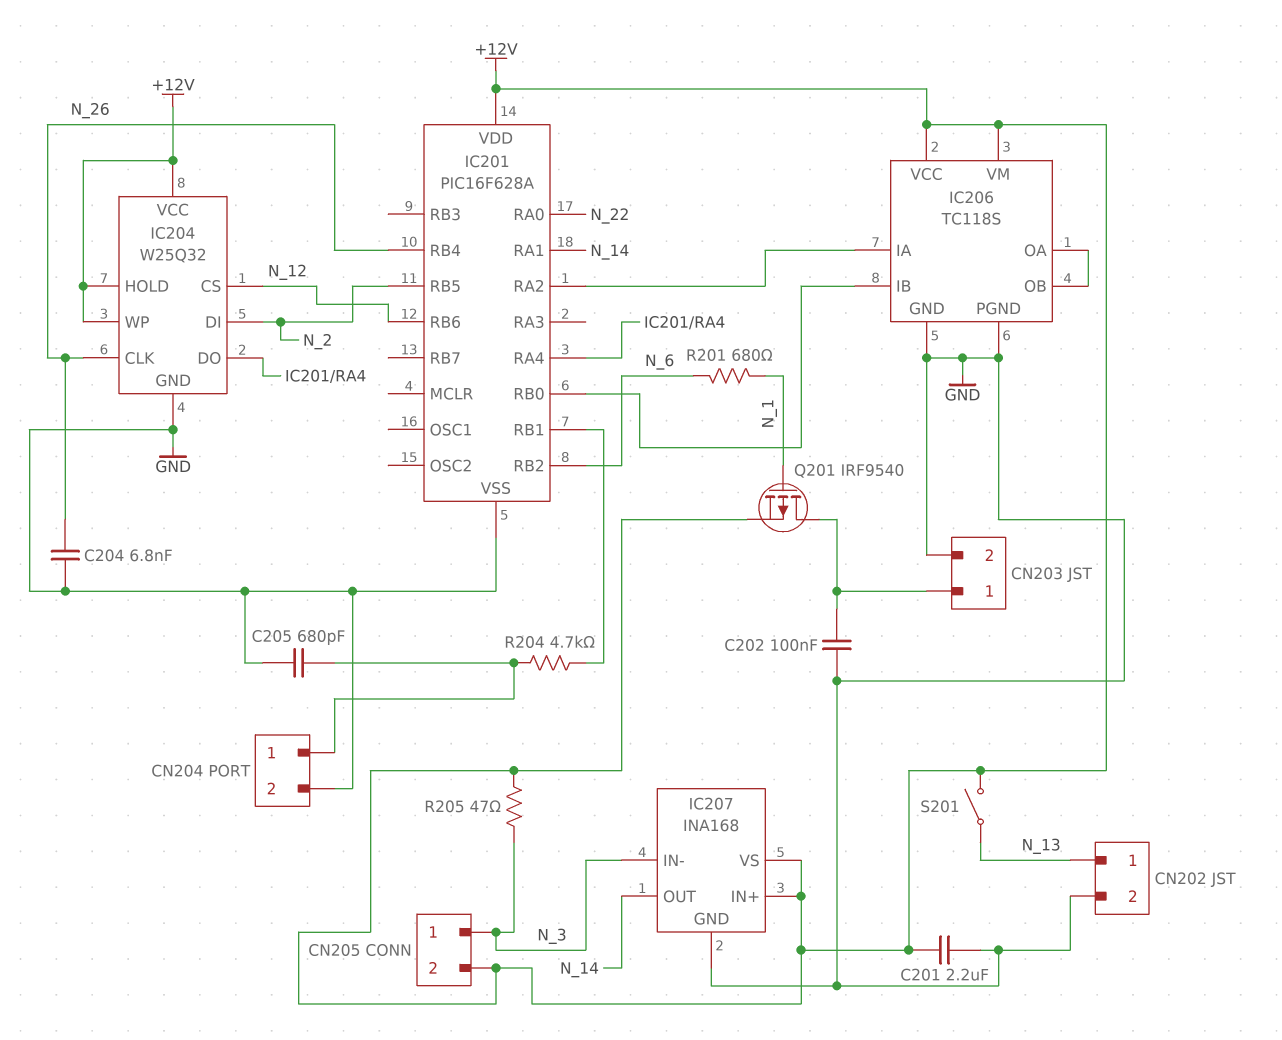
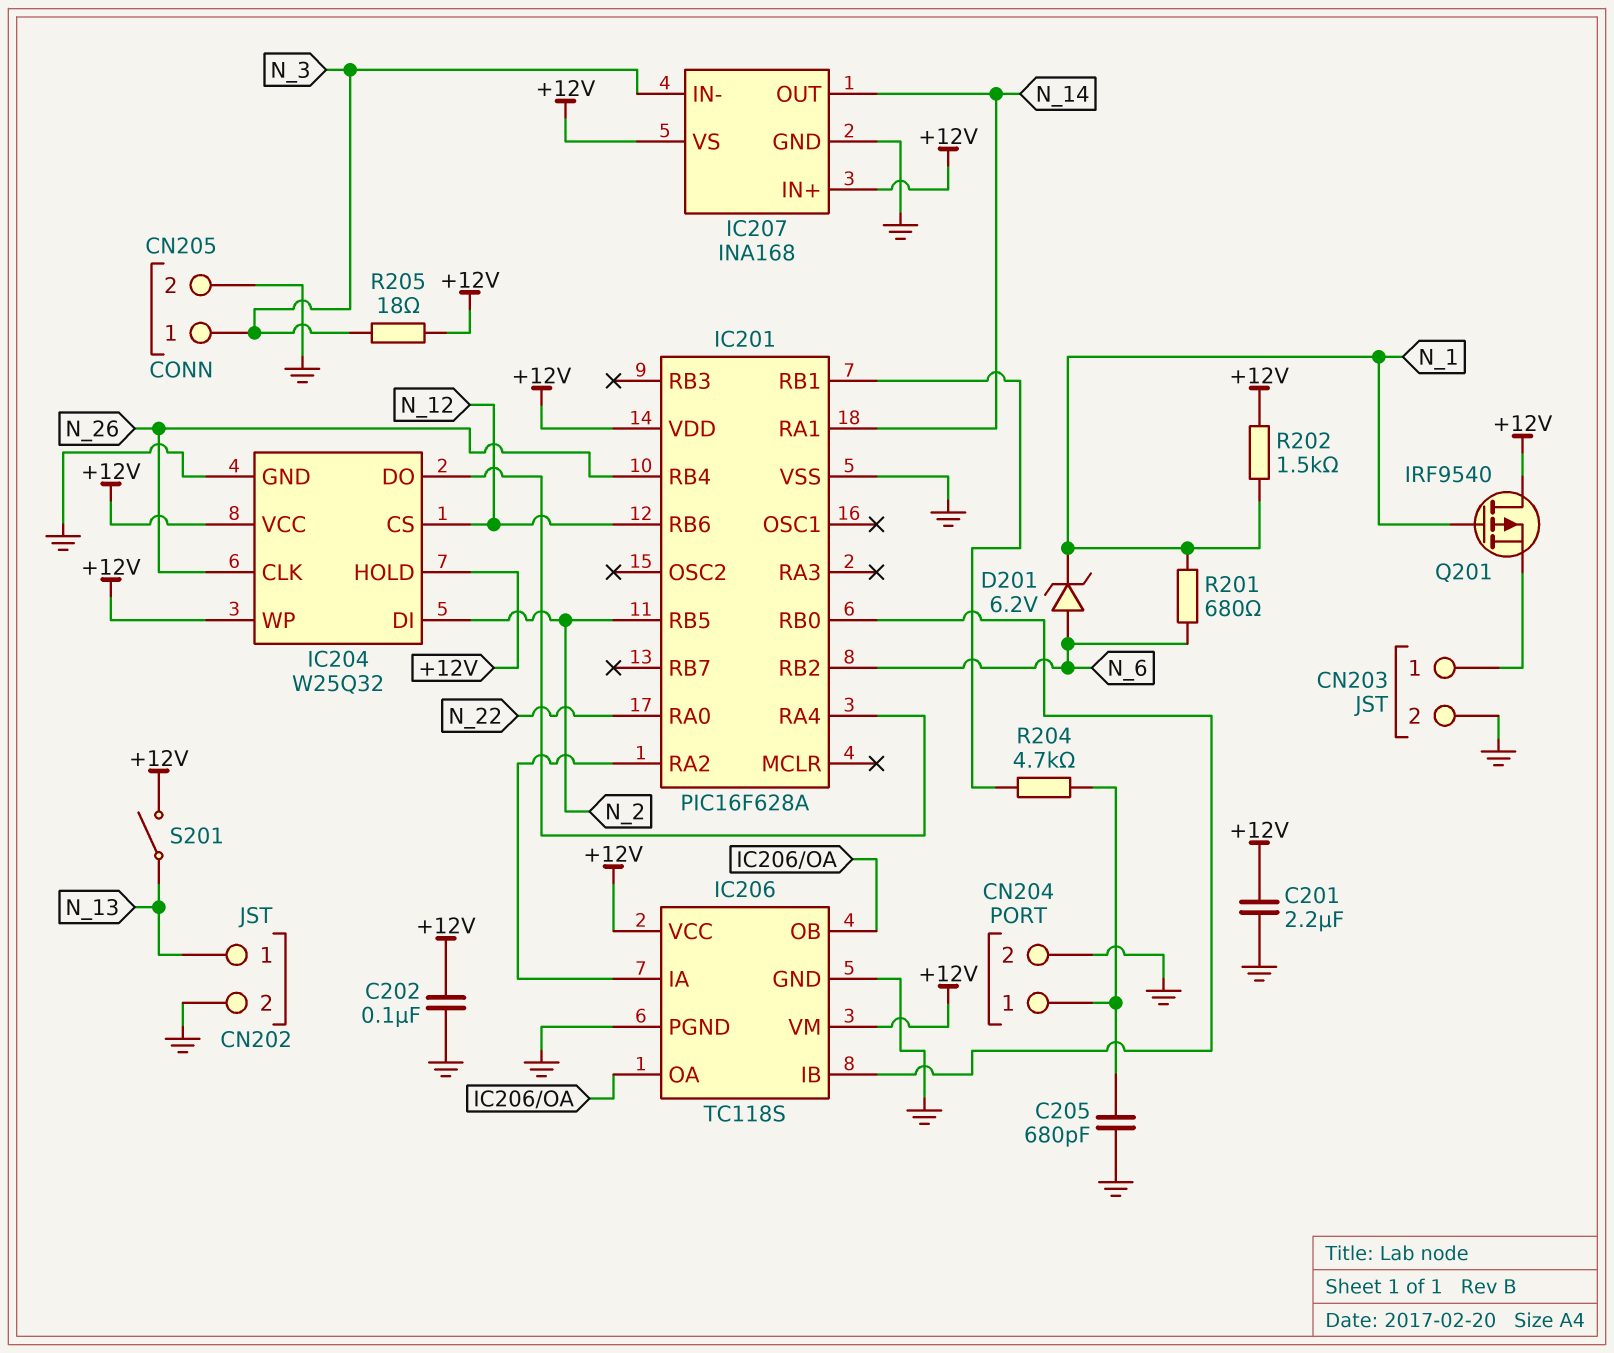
C202: 100nF (CN203/1, GND) -> 100nF (+12V, GND)
C204: 6.8nF (GND, N_26) -> none
CN205 pin 2: +12V -> GND
D201: none -> zener 6.2V (A N_6, K N_1)
Q201: PMOS IRF9540 (G N_1, D CN203/1, S +12V) -> PMOS IRF9540 (G N_1, D +12V, S CN203/1)
R202: none -> 1.5k (+12V, N_1)
R205: 47 (+12V, N_3) -> 18 (+12V, N_3)

